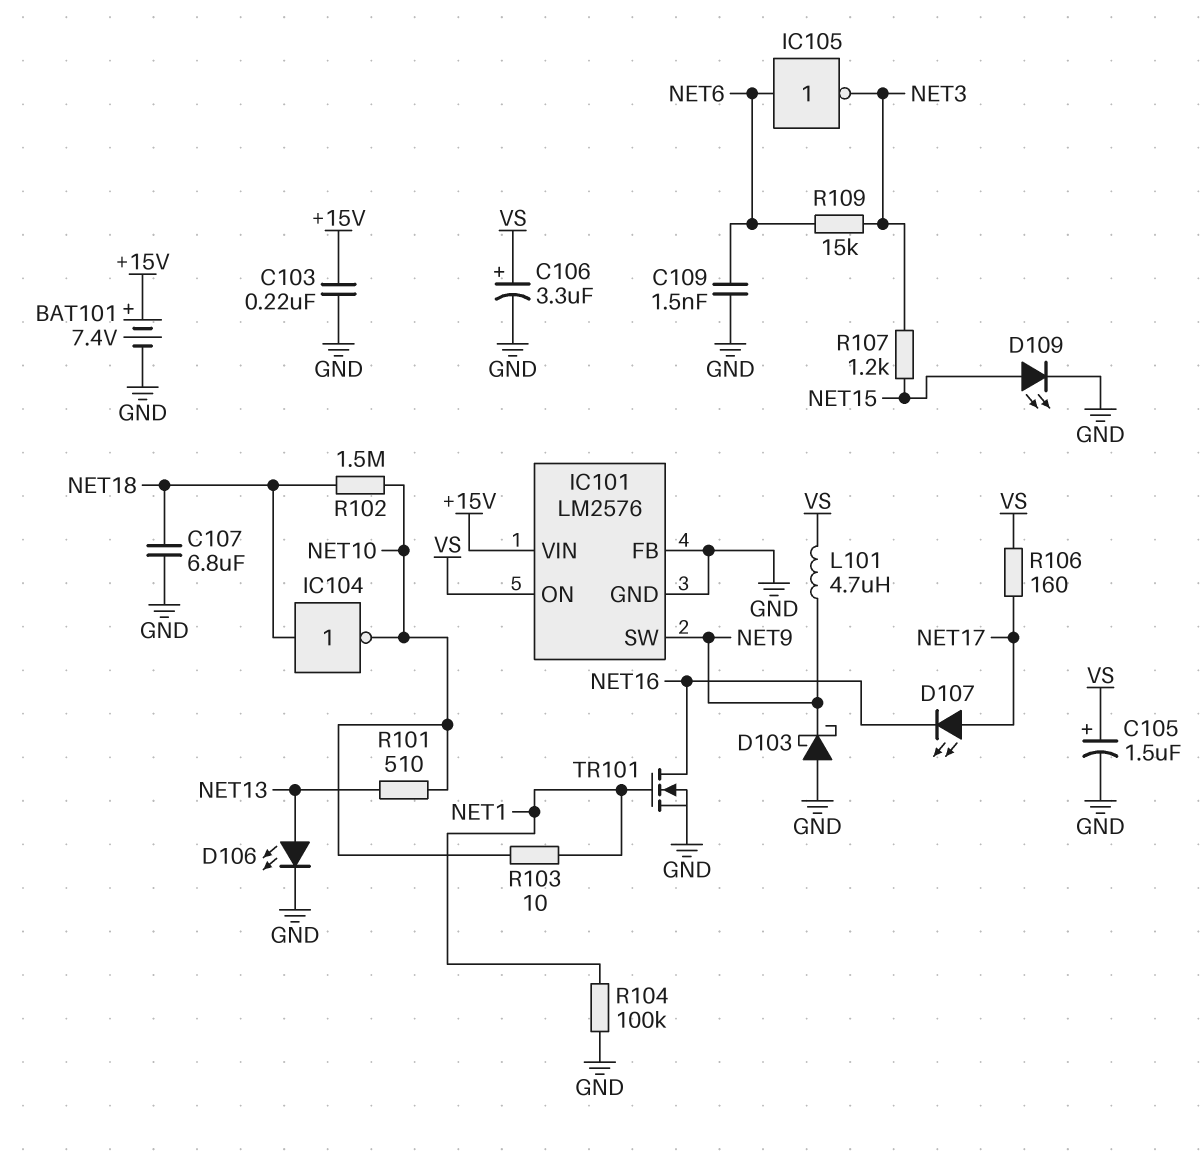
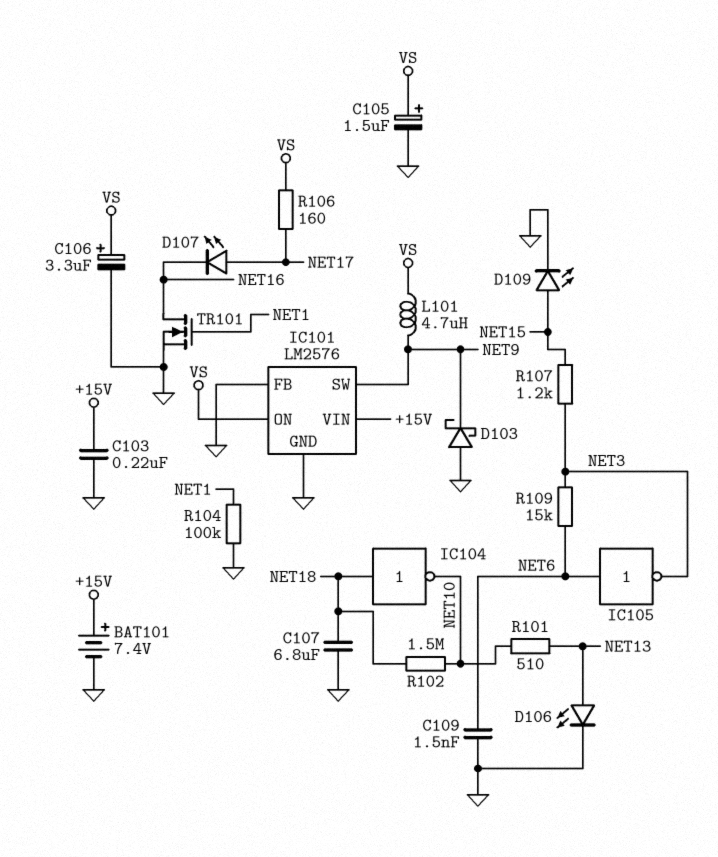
R103: 10 (NET1, NET10) -> none

